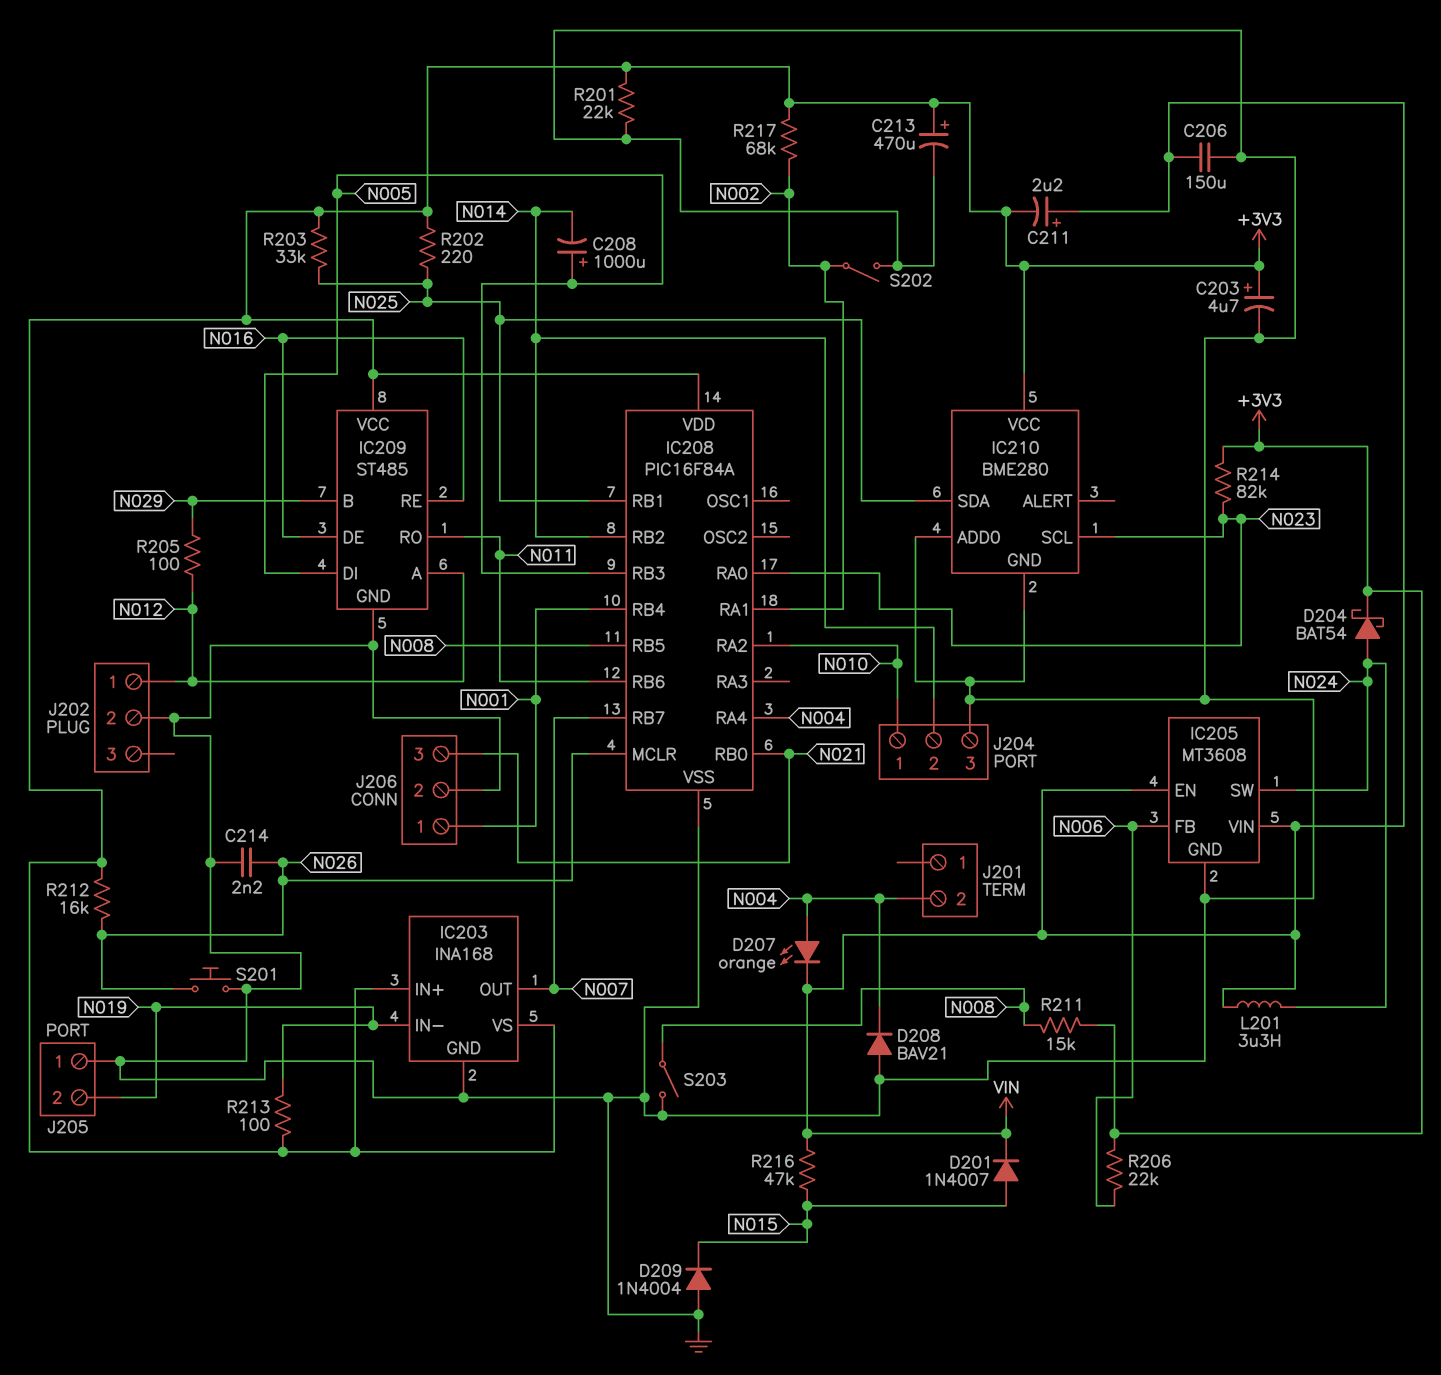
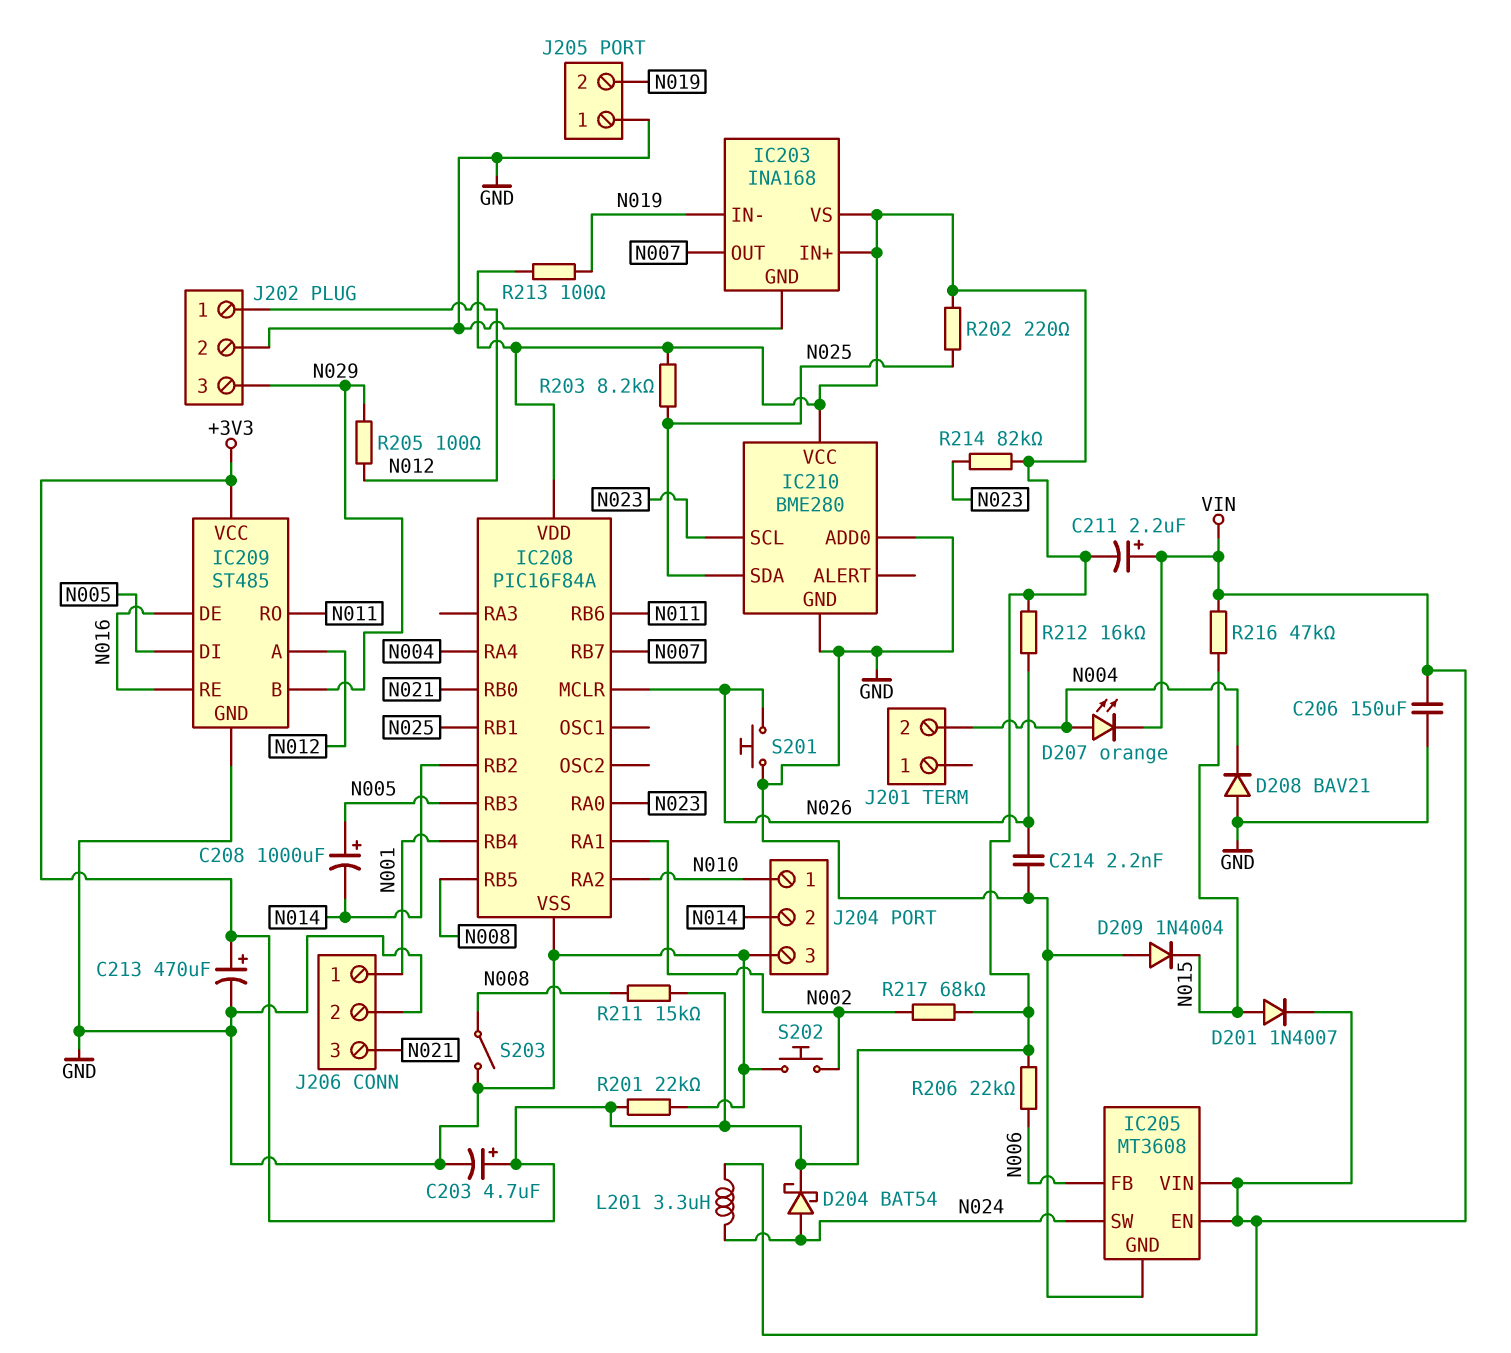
J202 pin 3: none -> N029
R203: 33k (+3V3, N025) -> 8.2k (+3V3, N025)
S202: switch (GND, N002) -> button (GND, N002)

